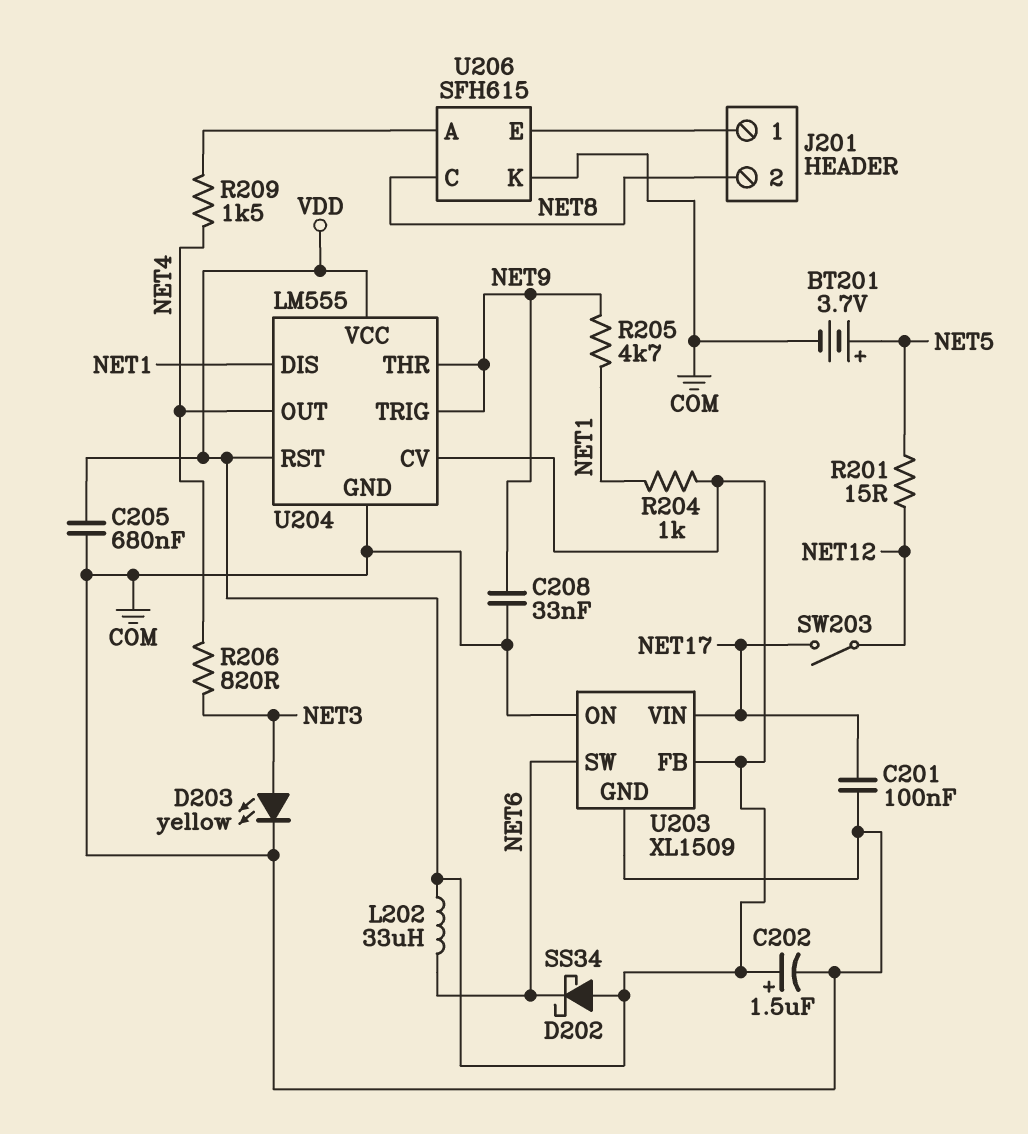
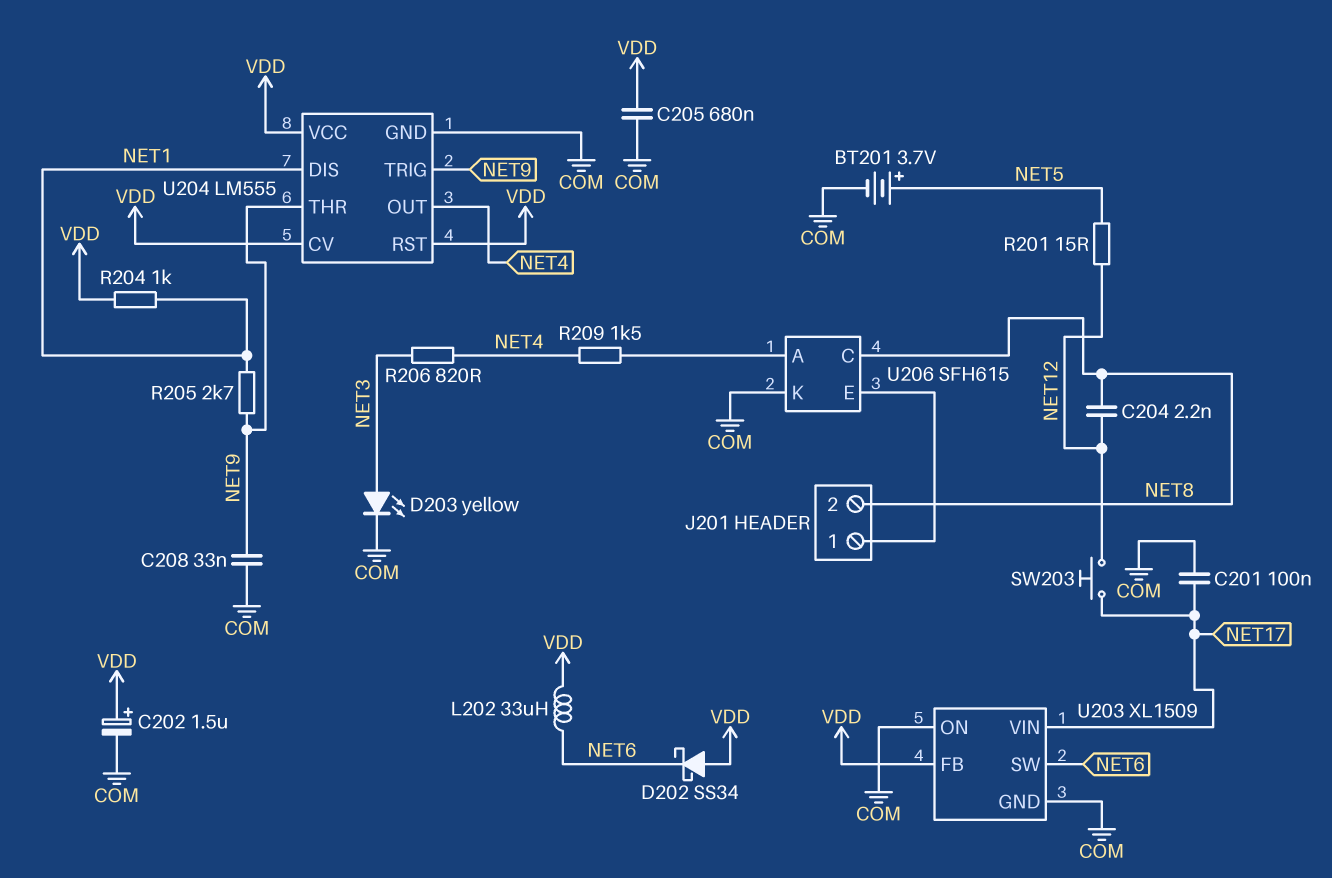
C204: none -> 2.2nF (NET8, NET12)
R205: 4.7k (NET1, NET9) -> 2.7k (NET1, NET9)
SW203: switch (NET12, NET17) -> button (NET12, NET17)

